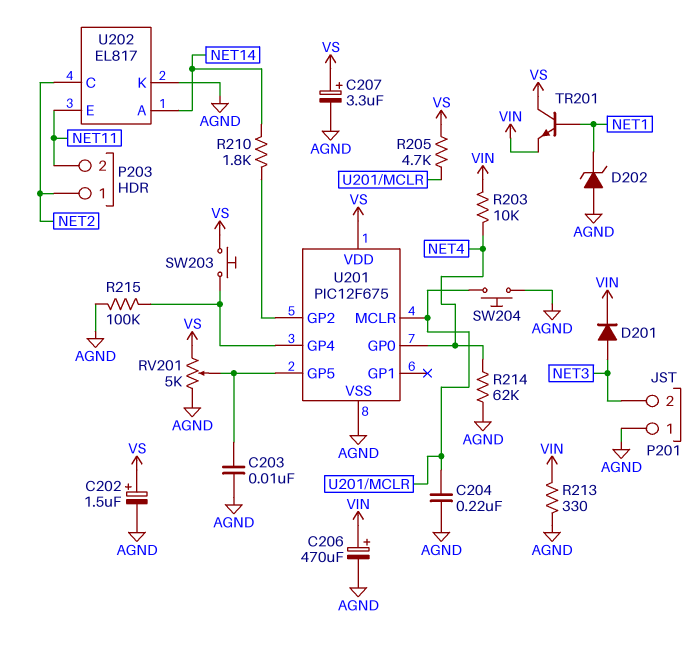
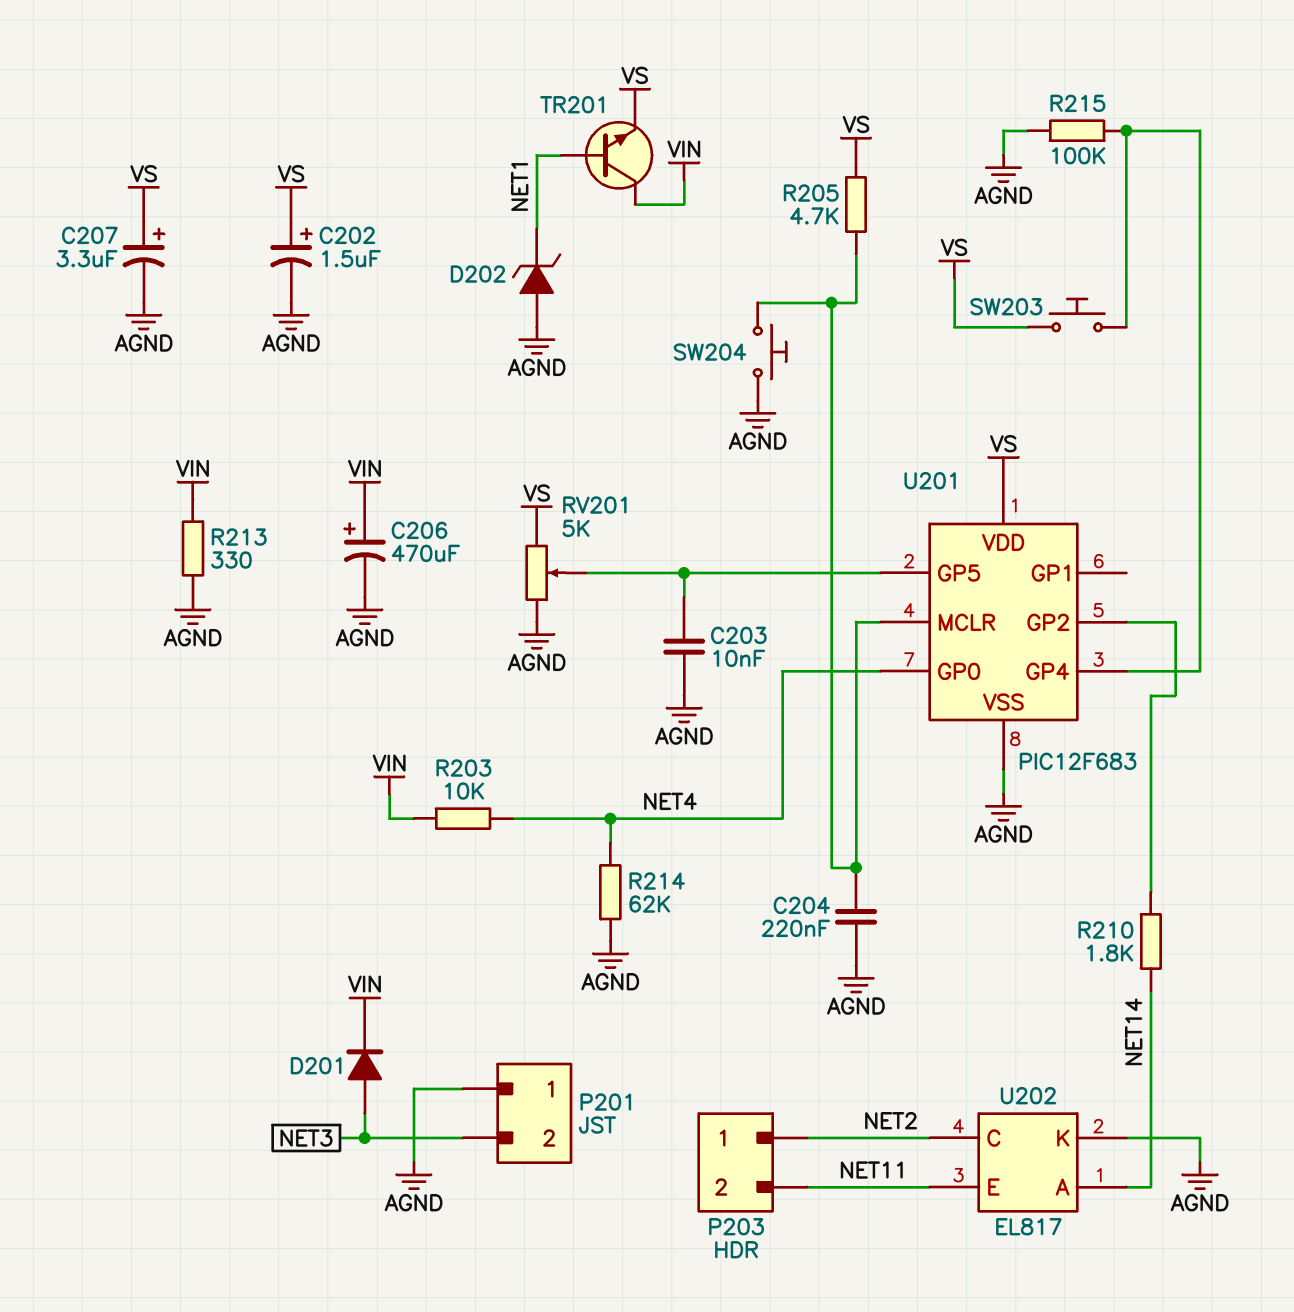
TR201: NPN (B NET1, C VS, E VIN) -> NPN (B NET1, C VIN, E VS)
U201: PIC12F675 -> PIC12F683

